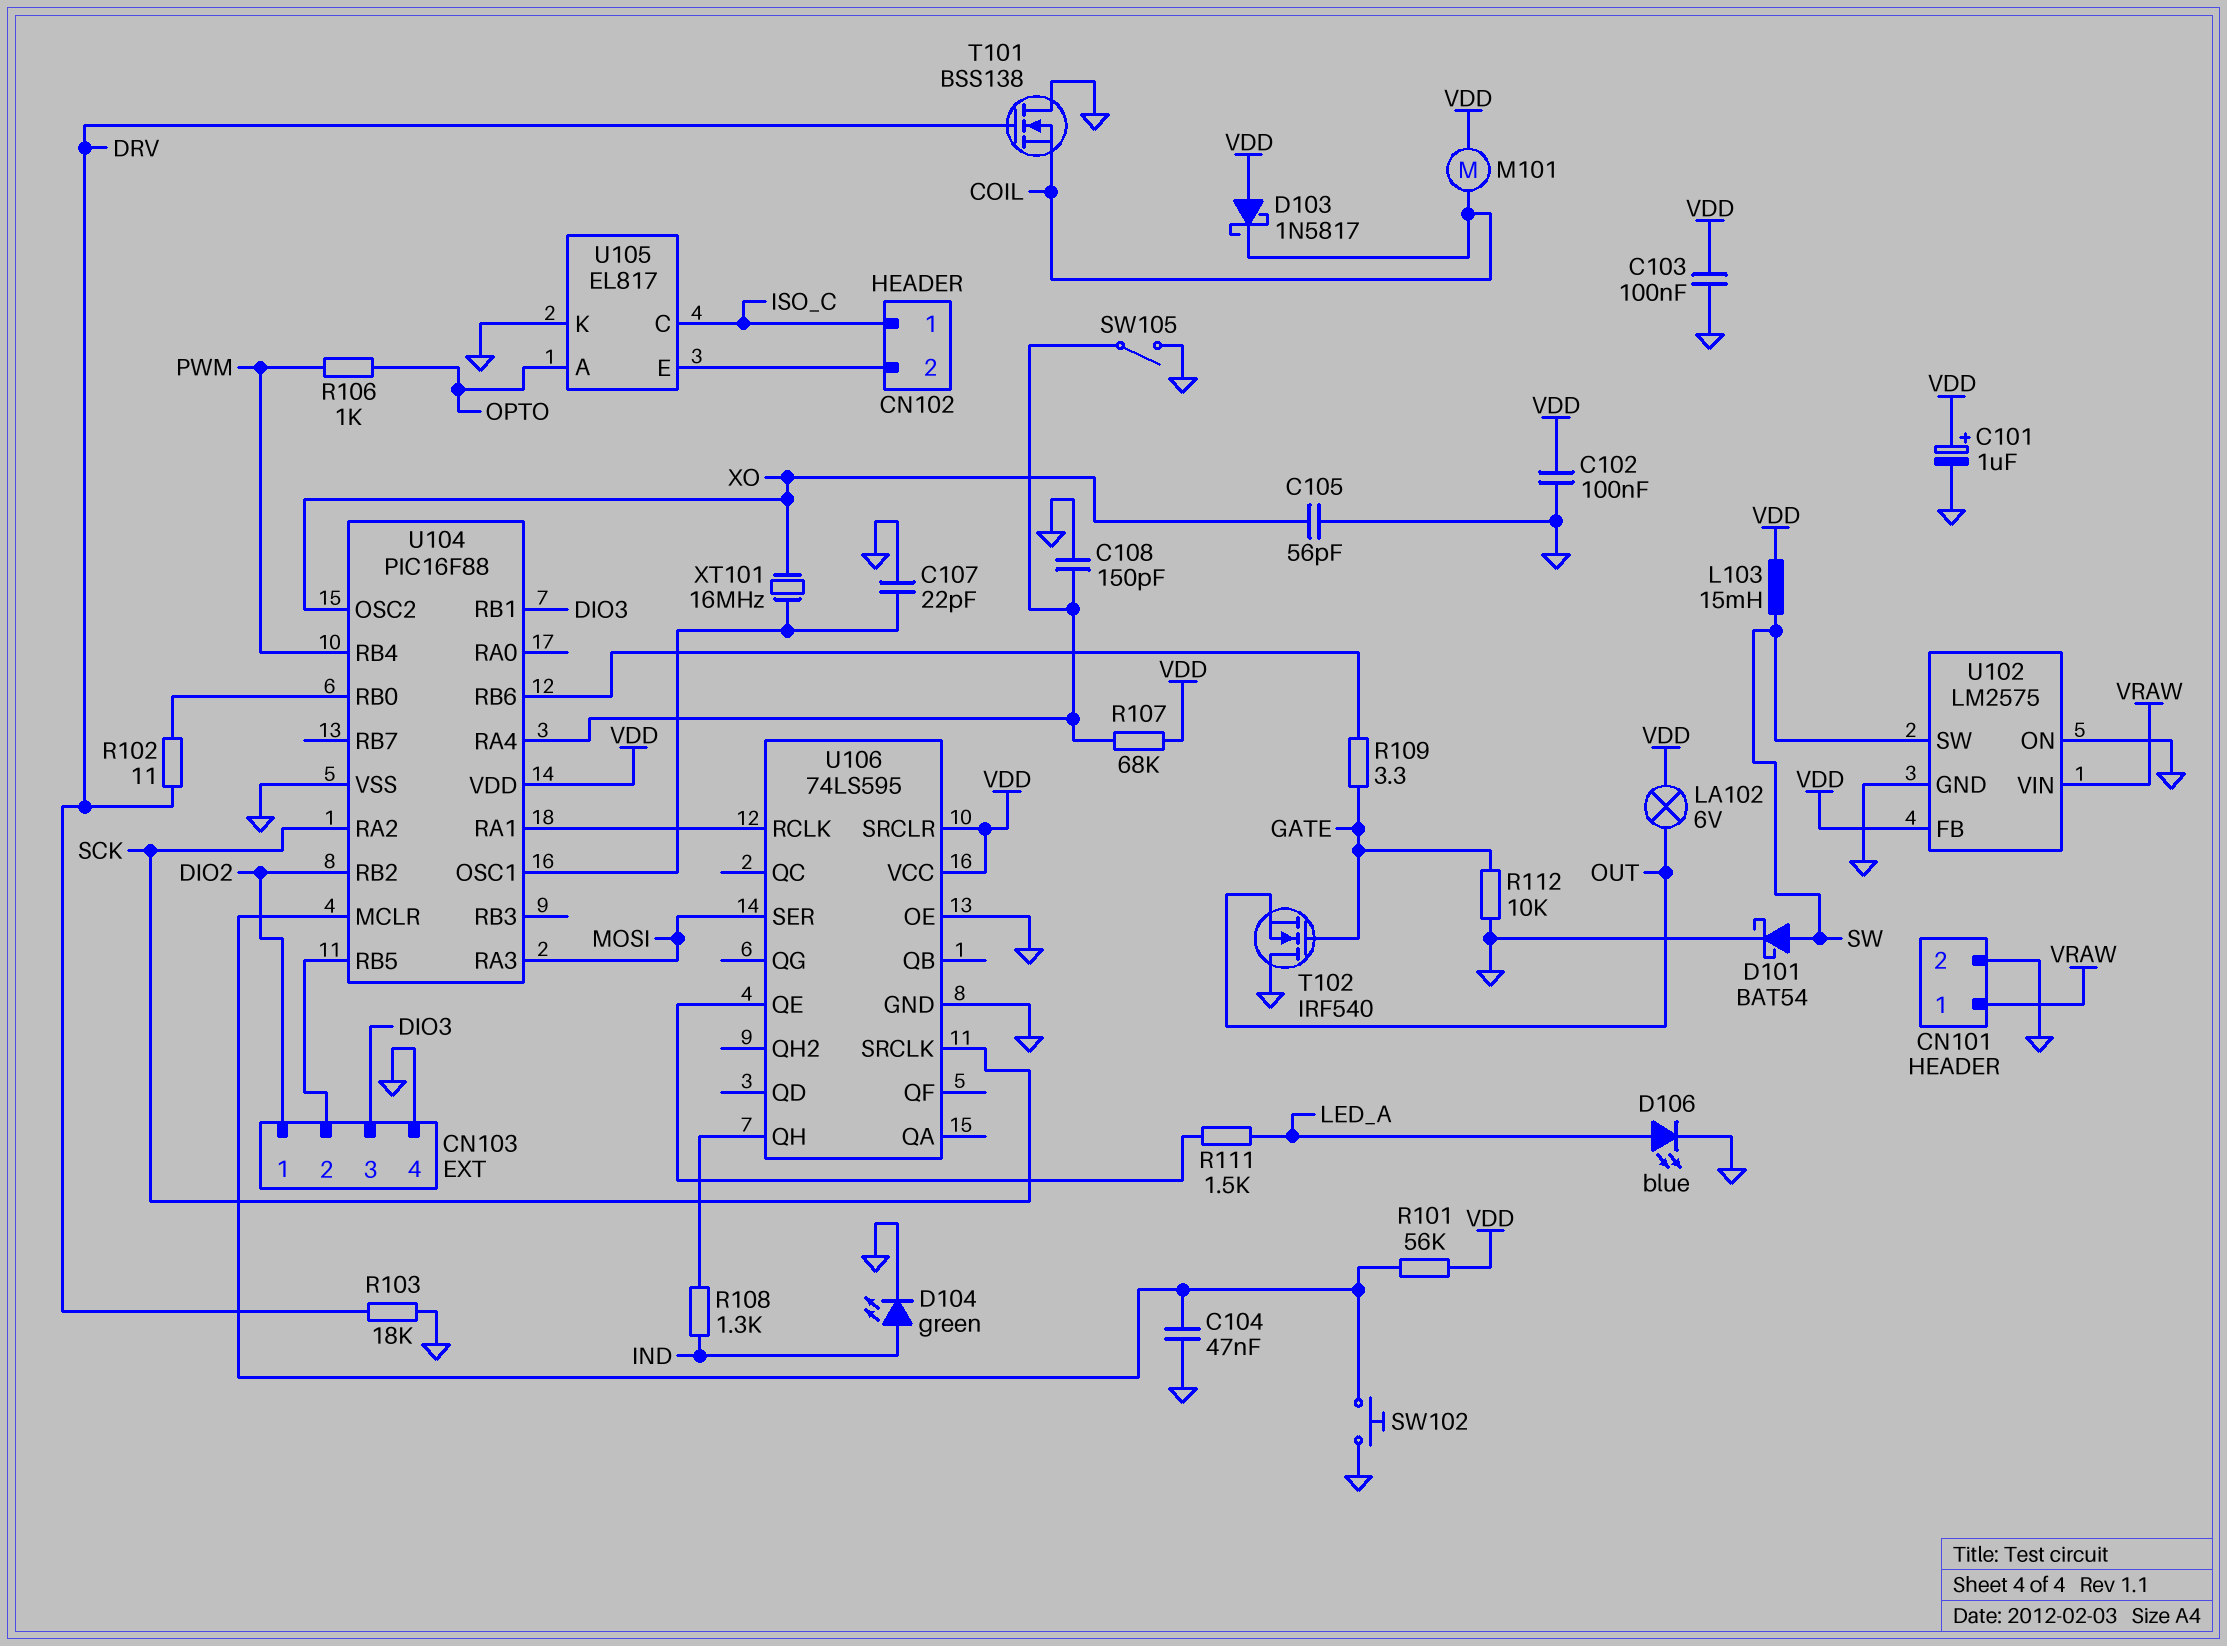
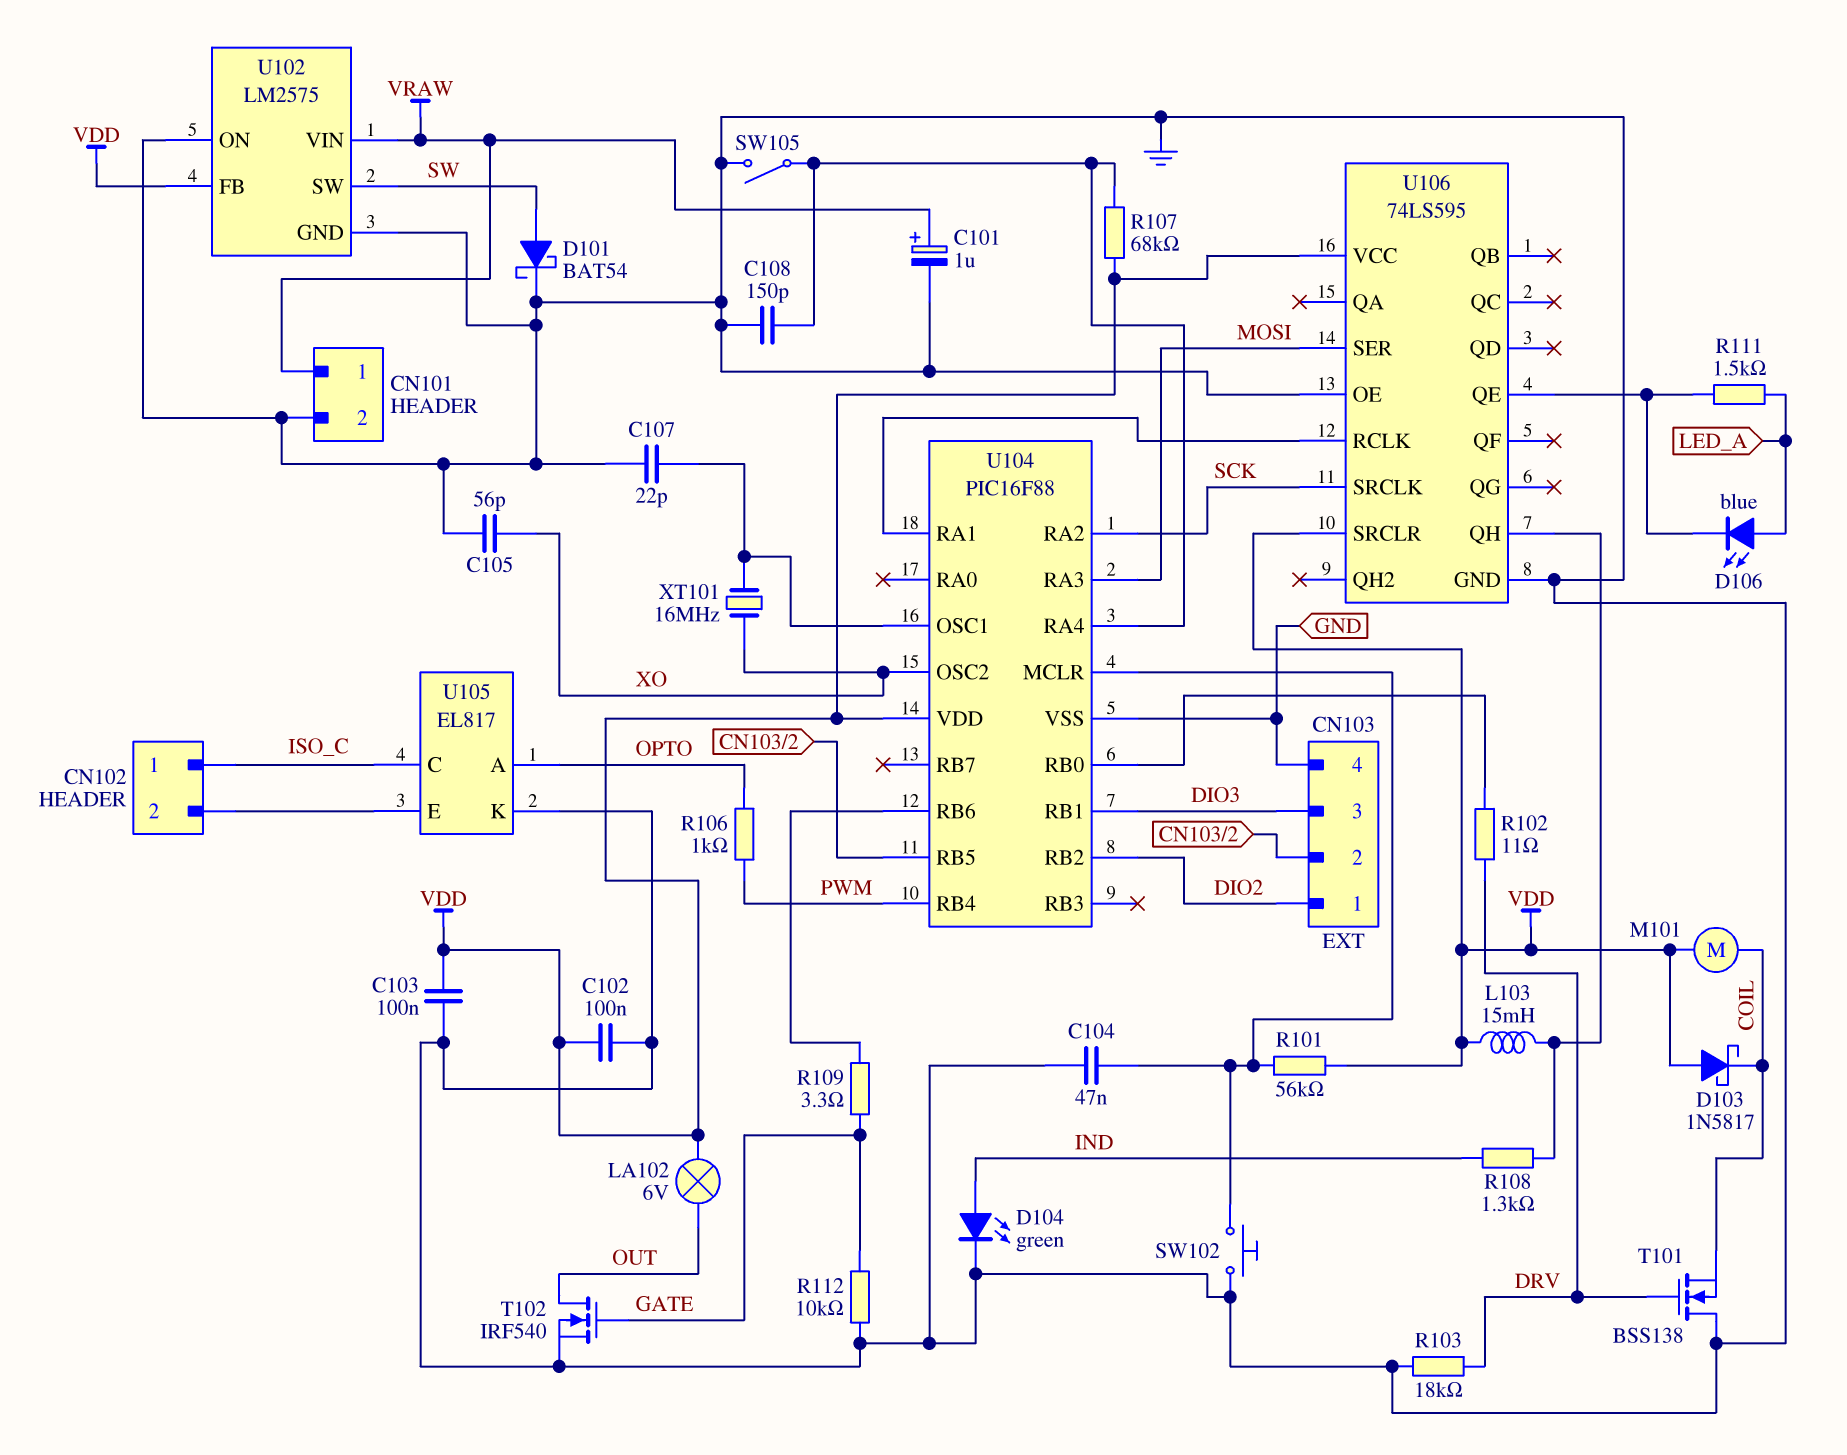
C101: 1uF (plus VDD, minus GND) -> 1uF (plus VRAW, minus GND)
D106: LED blue (A LED_A, K GND) -> LED blue (A LED_A, K U106/QE)
L103: 15mH (SW, VDD) -> 15mH (U106/QH, VDD)
T102: NMOS IRF540 (G GATE, D GND, S OUT) -> NMOS IRF540 (G GATE, D OUT, S GND)

